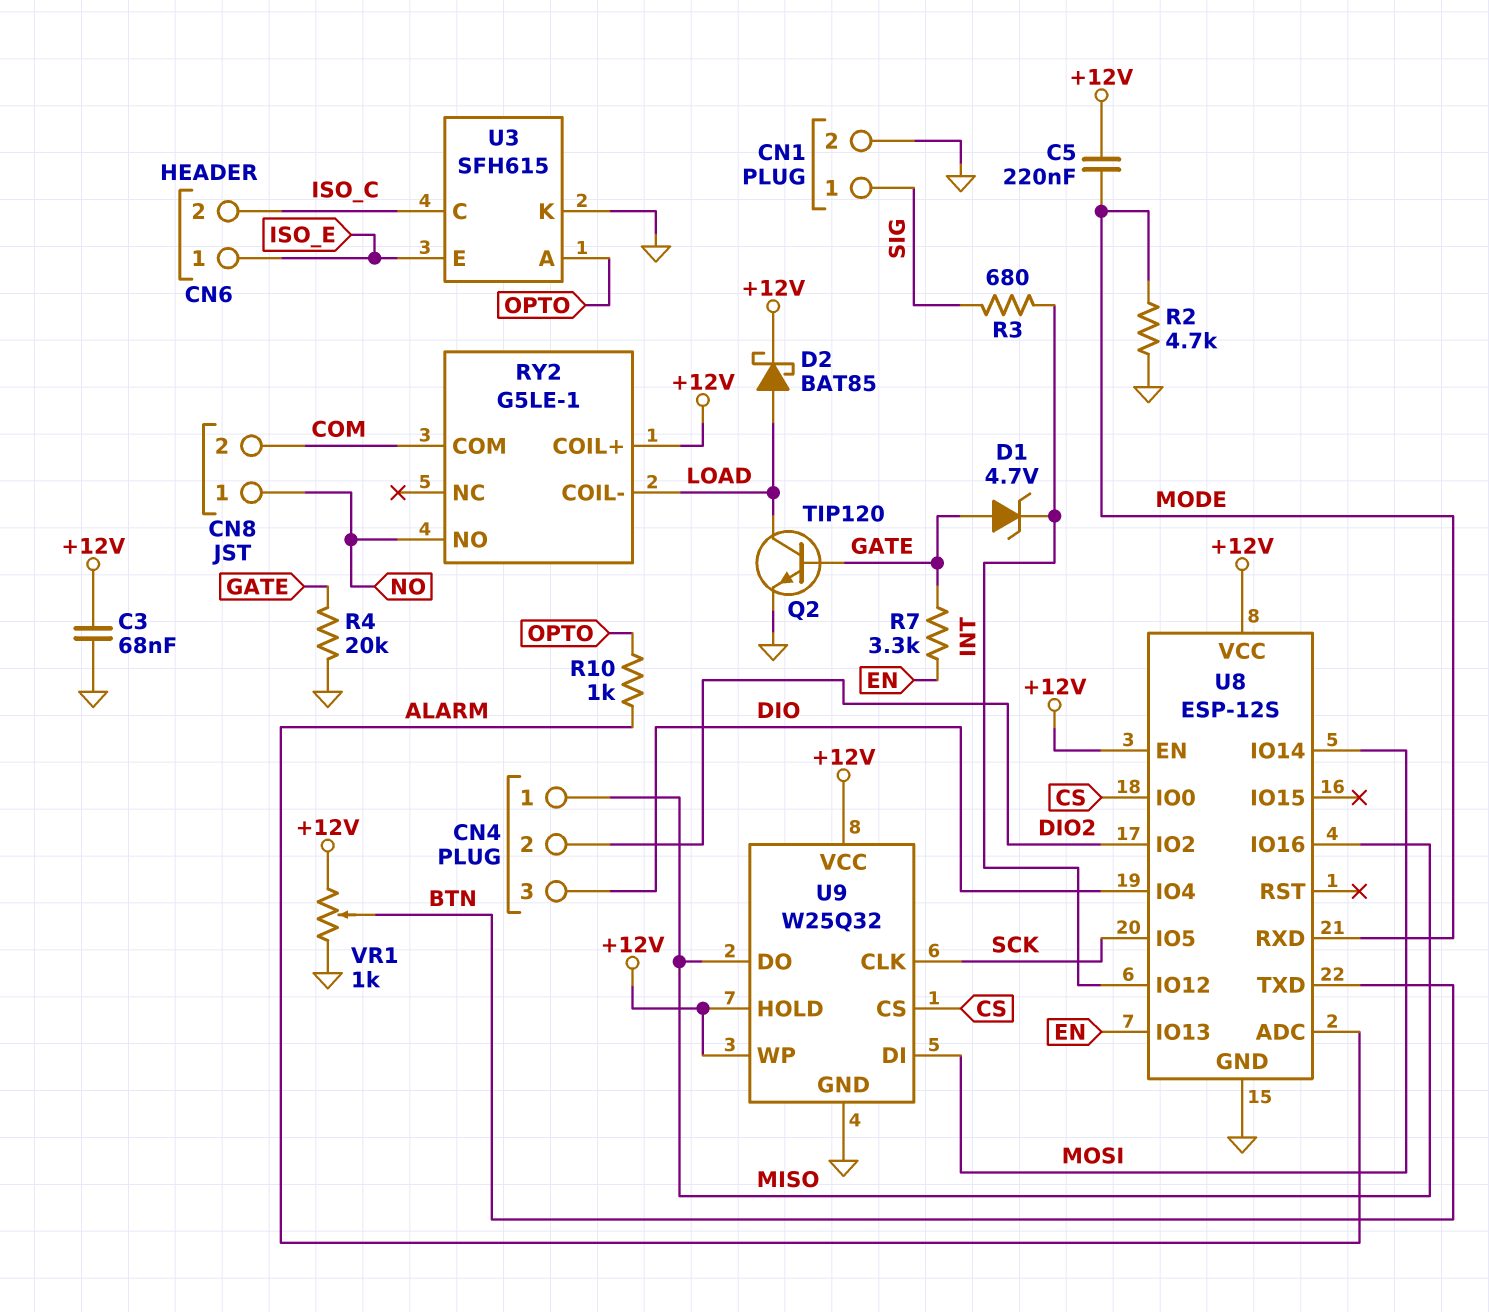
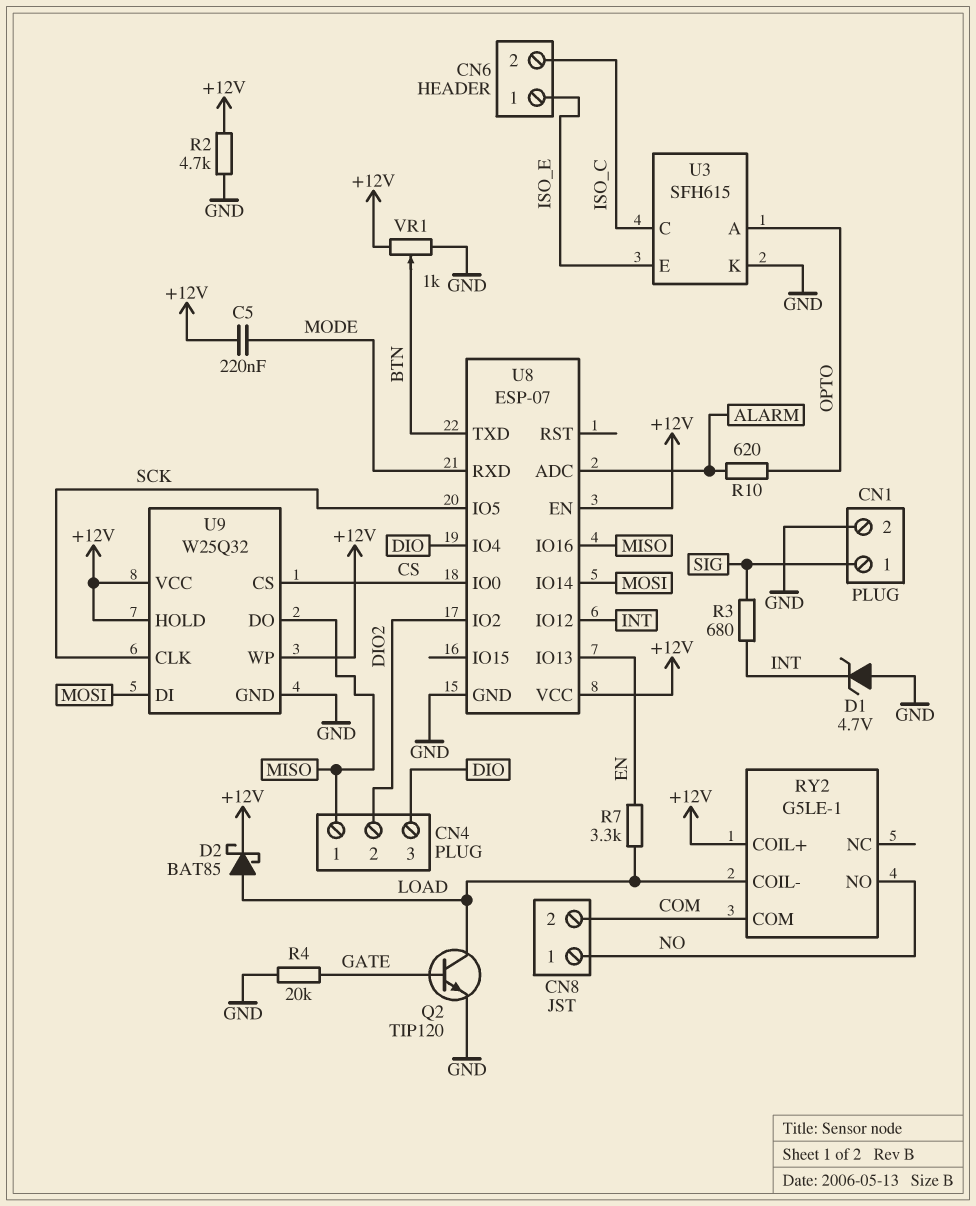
C3: 68nF (+12V, GND) -> none
D1: zener 4.7V (A GATE, K INT) -> zener 4.7V (A GND, K INT)
R2: 4.7k (GND, MODE) -> 4.7k (+12V, GND)
R7: 3.3k (EN, GATE) -> 3.3k (EN, LOAD)
R10: 1k (ALARM, OPTO) -> 620 (ALARM, OPTO)
U8: ESP-12S -> ESP-07

